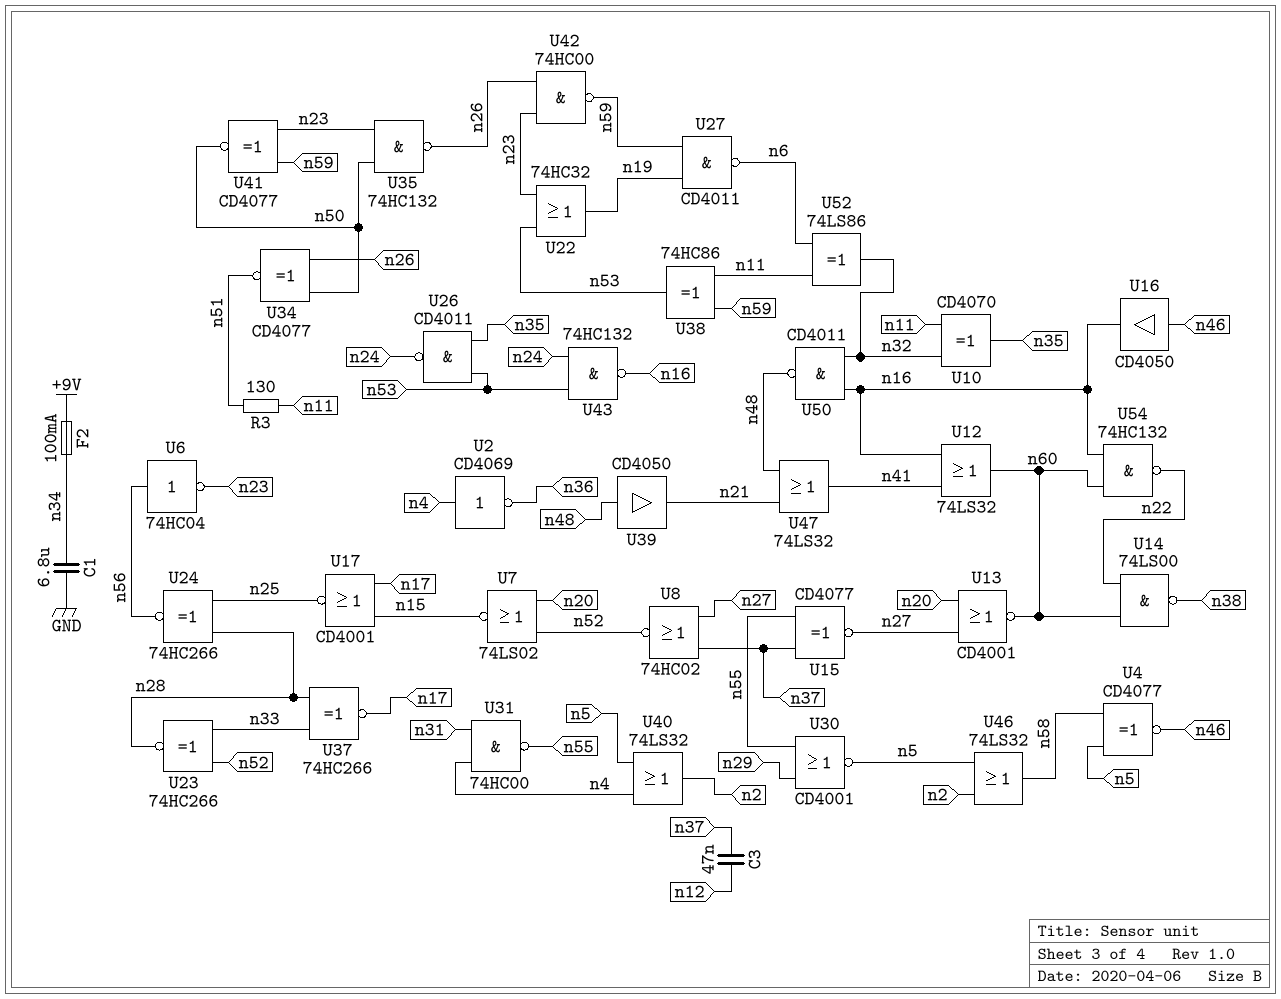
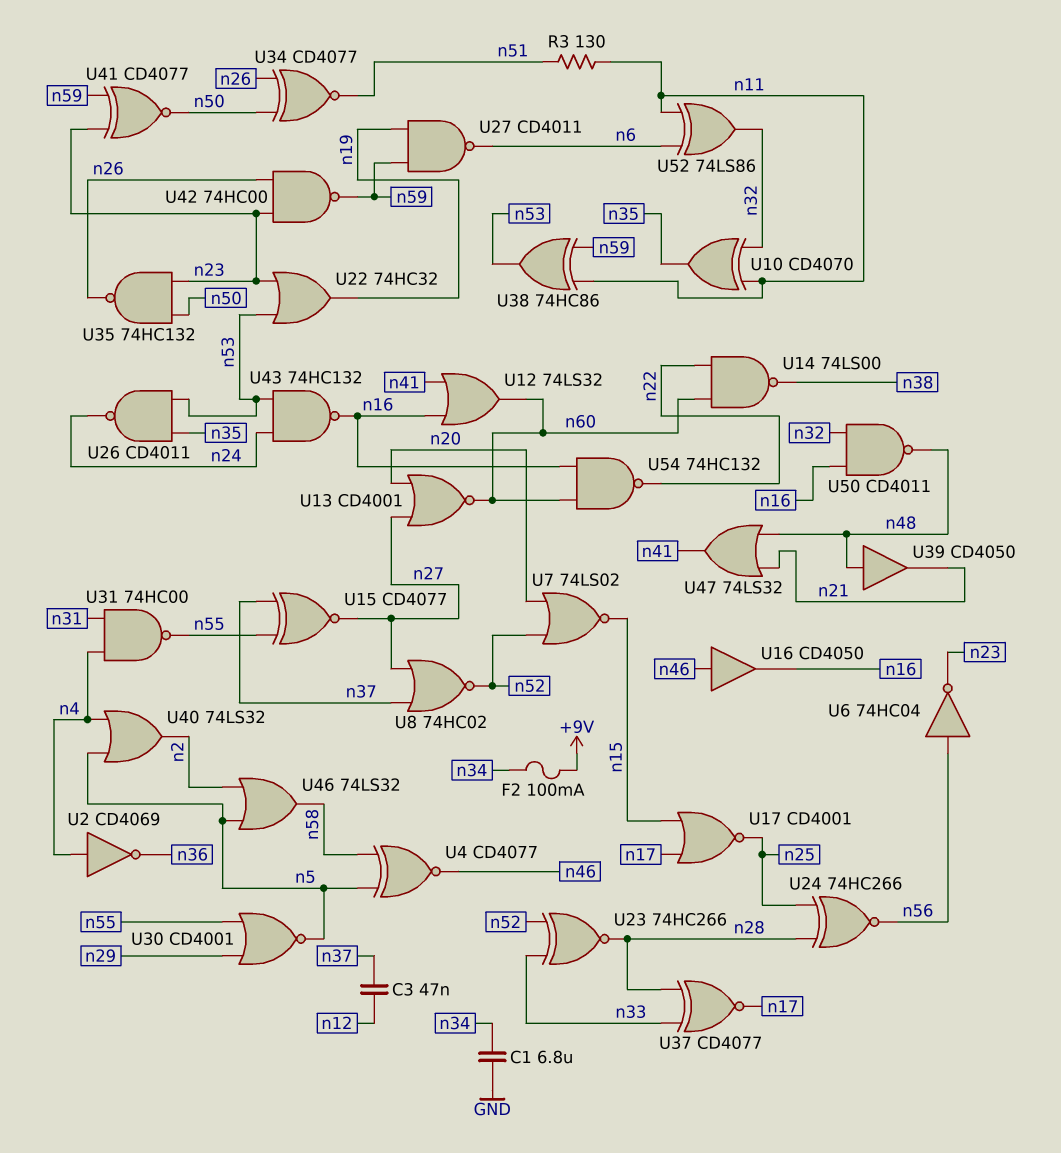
U37: XNOR 74HC266 (in n28, in n33, out n17) -> XNOR CD4077 (in n28, in n33, out n17)

